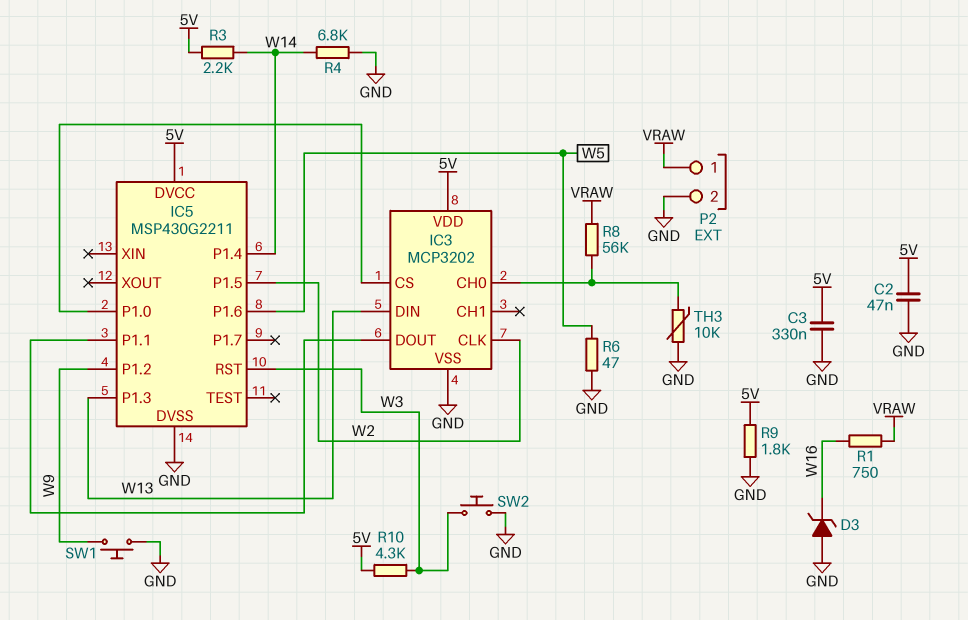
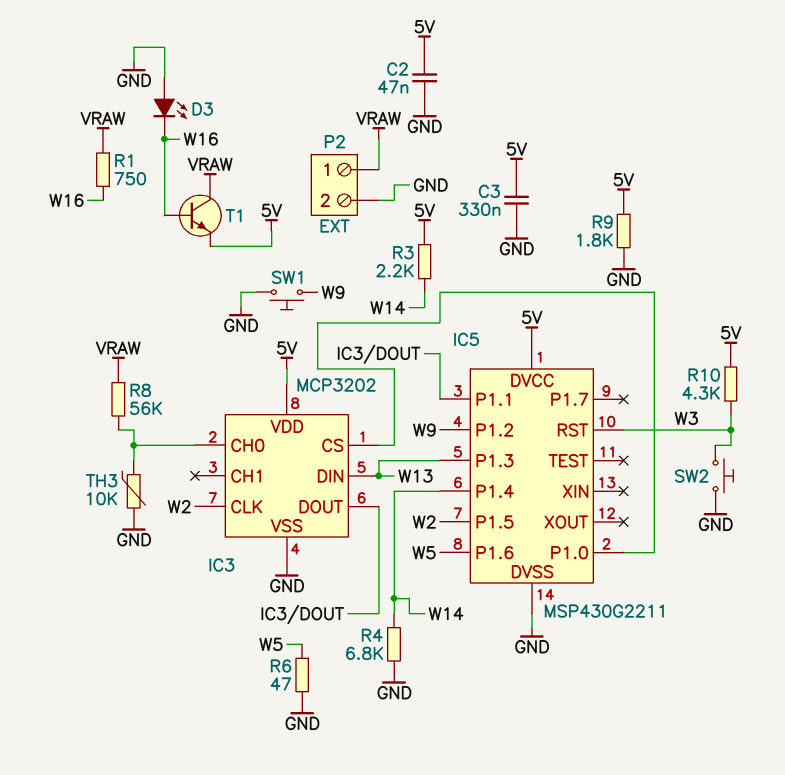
D3: zener (A GND, K W16) -> LED (A GND, K W16)
T1: none -> NPN (B W16, C VRAW, E 5V)

